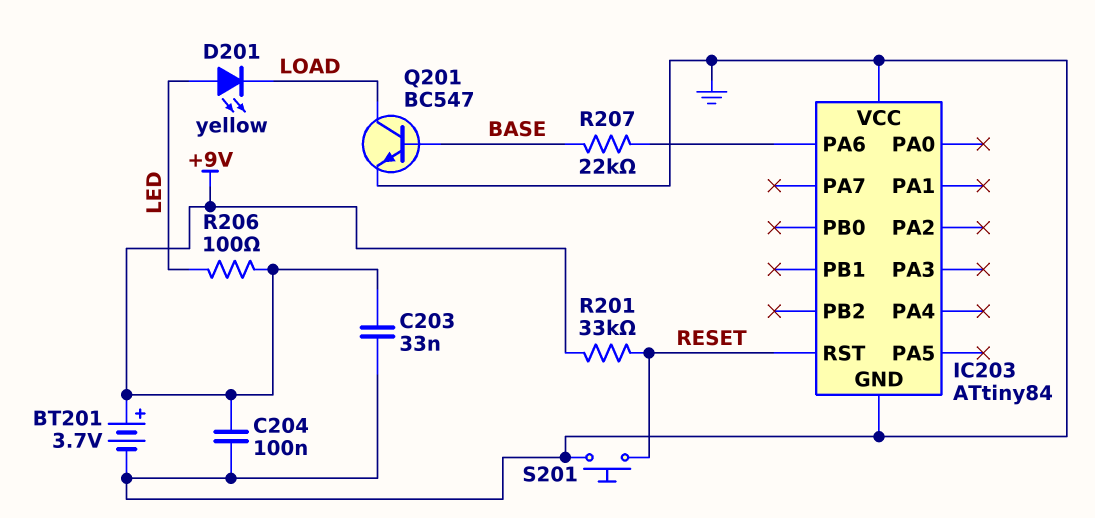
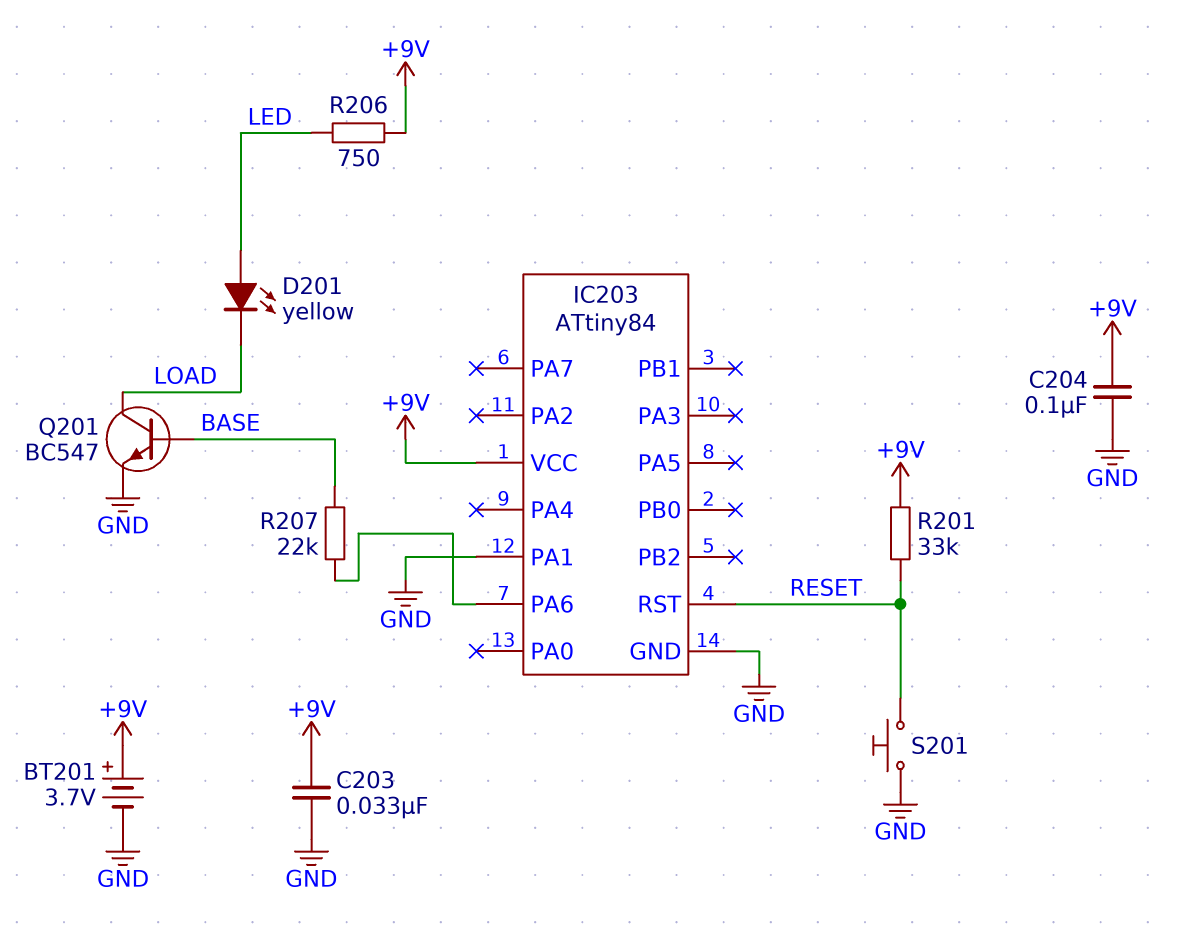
IC203 pin PA1: none -> GND
IC203 pin VCC: GND -> +9V
R206: 100 (+9V, LED) -> 750 (+9V, LED)

